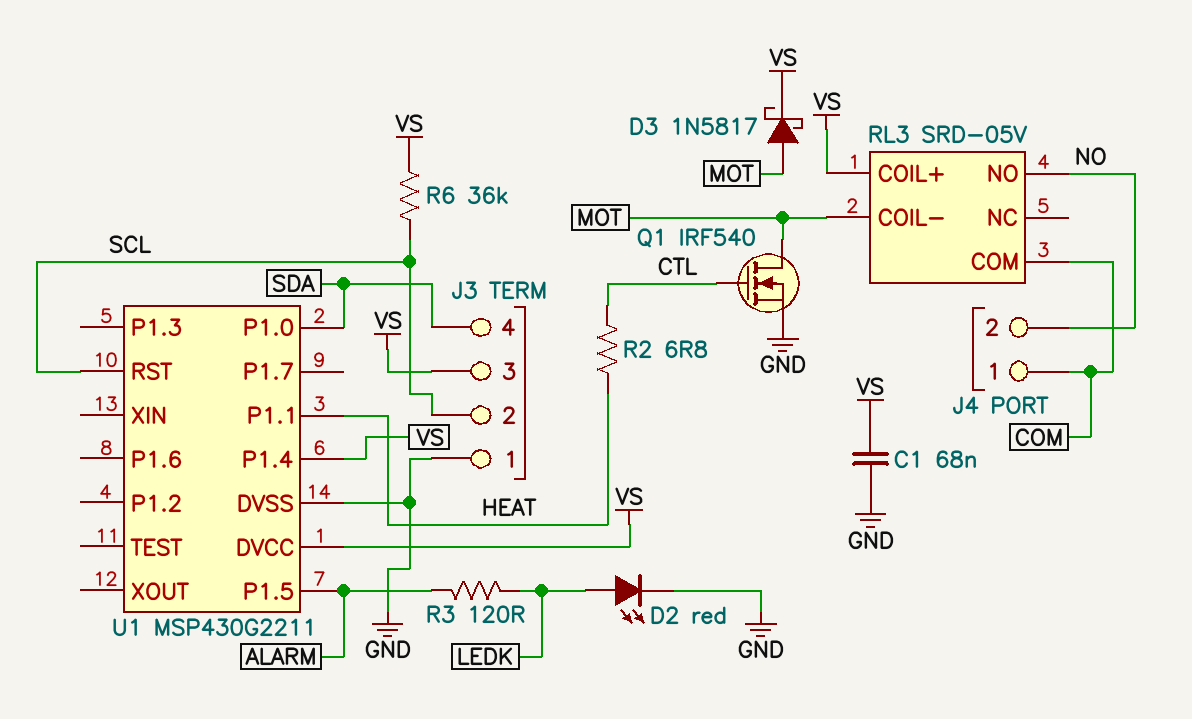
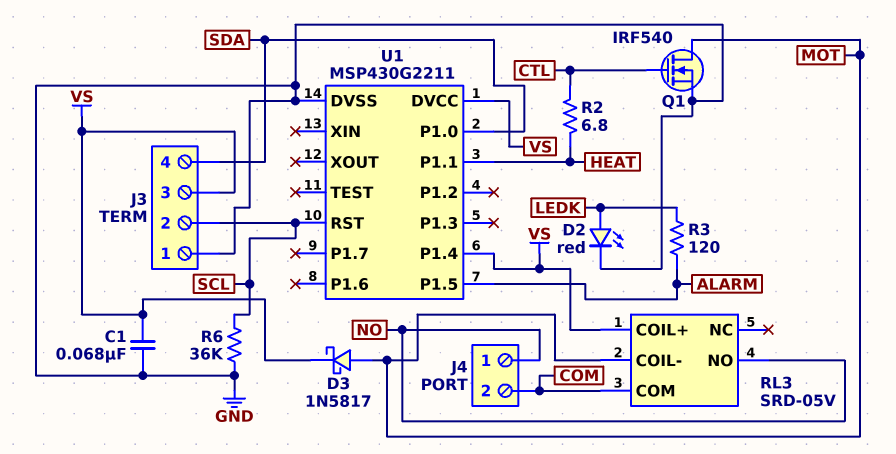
J4 pin 1: COM -> NO
J4 pin 2: NO -> COM
R6: 36k (SCL, VS) -> 36k (GND, SCL)

